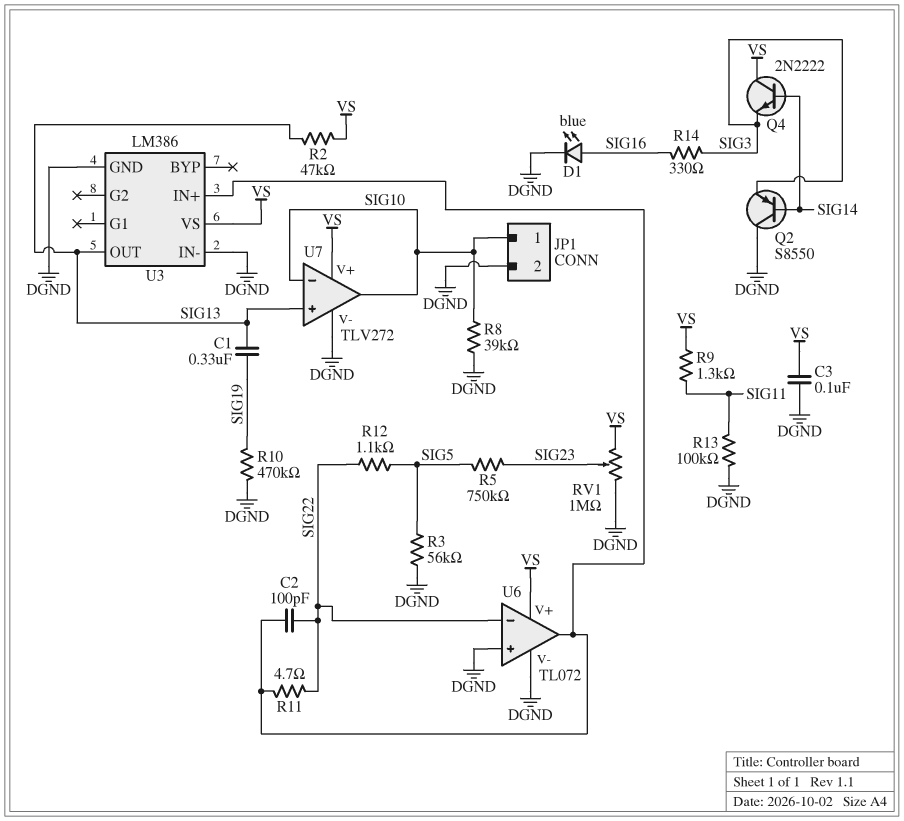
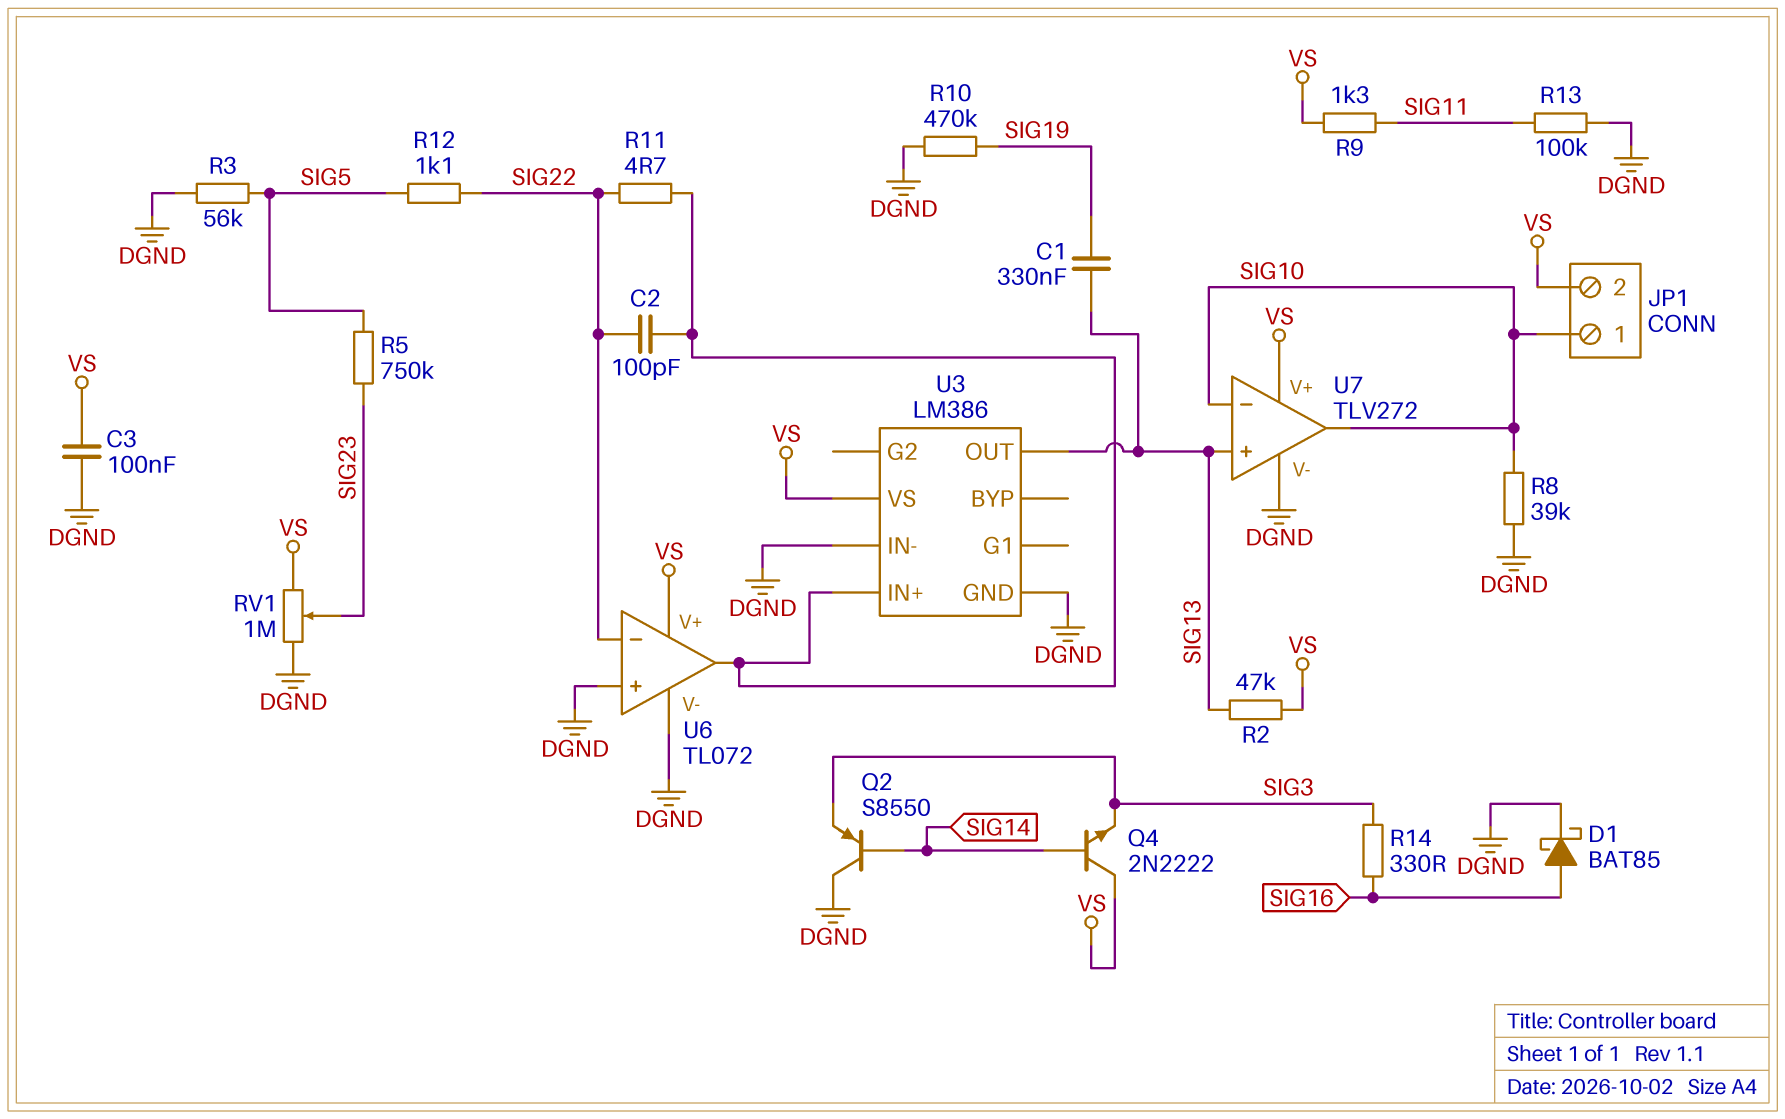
D1: LED blue (A SIG16, K DGND) -> schottky BAT85 (A SIG16, K DGND)
JP1 pin 2: DGND -> VS

